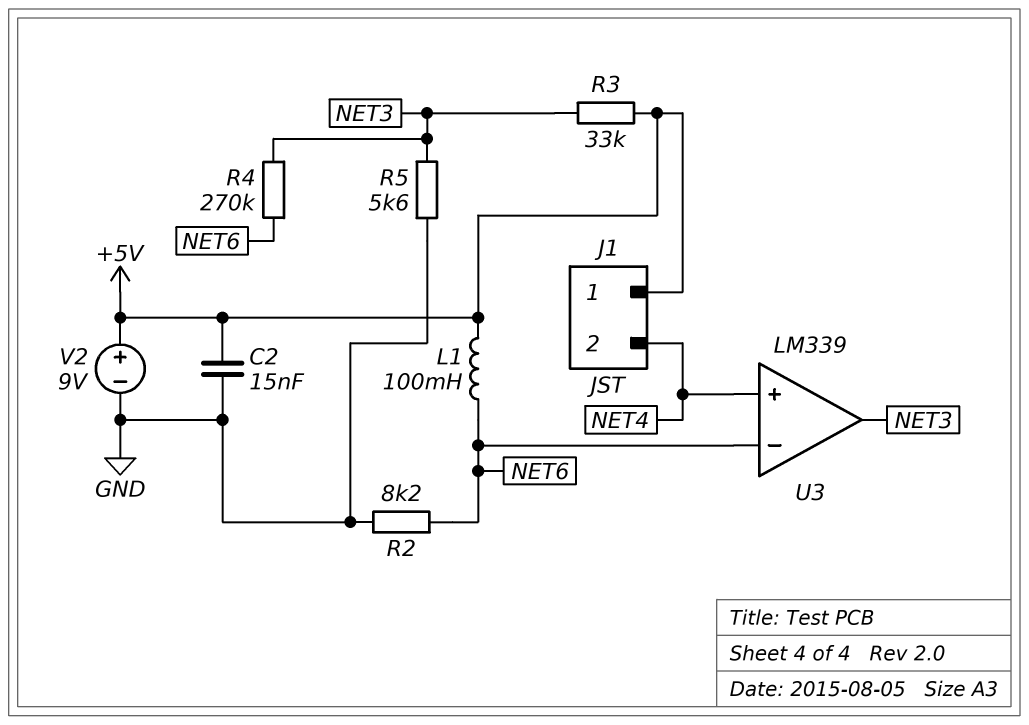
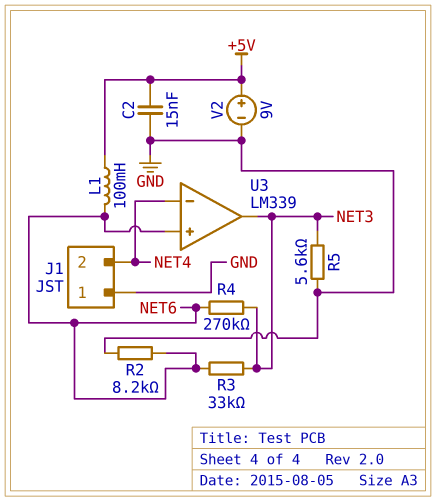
J1 pin 1: +5V -> GND
R3: 33k (+5V, NET3) -> 33k (NET3, NET6)
U3 pin in+: NET4 -> NET6
U3 pin in-: NET6 -> NET4

